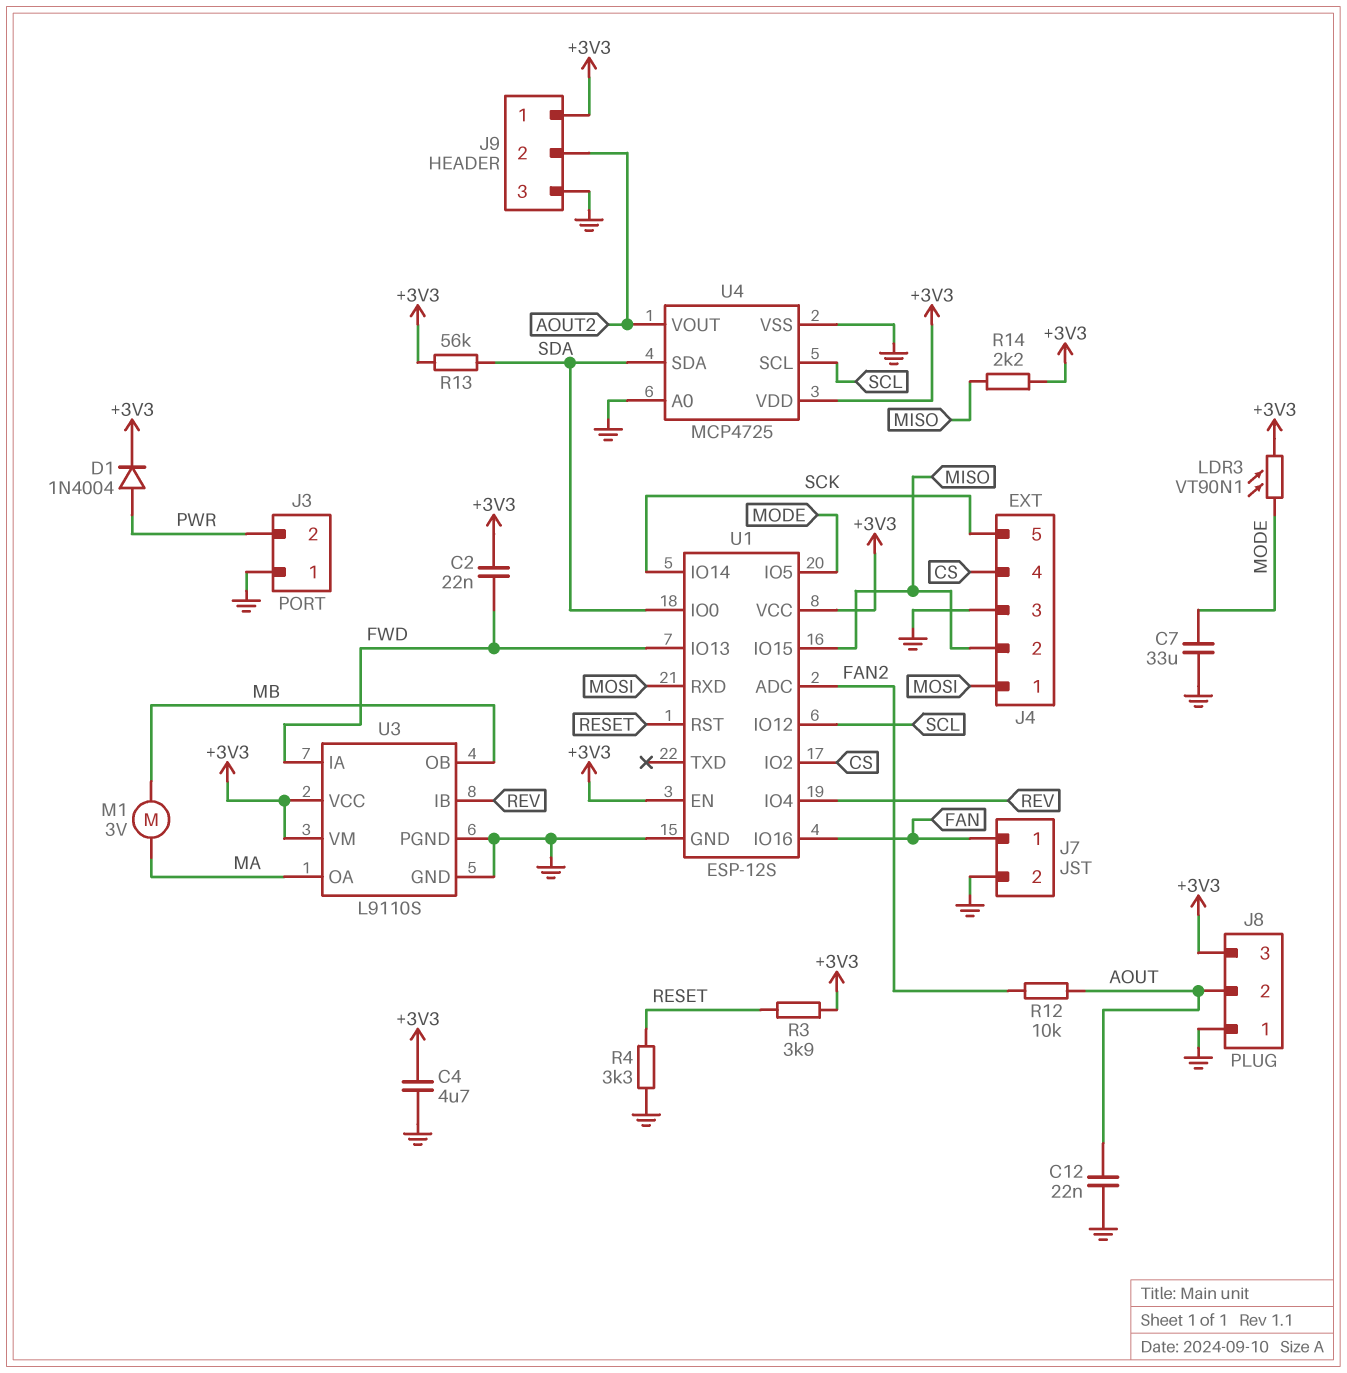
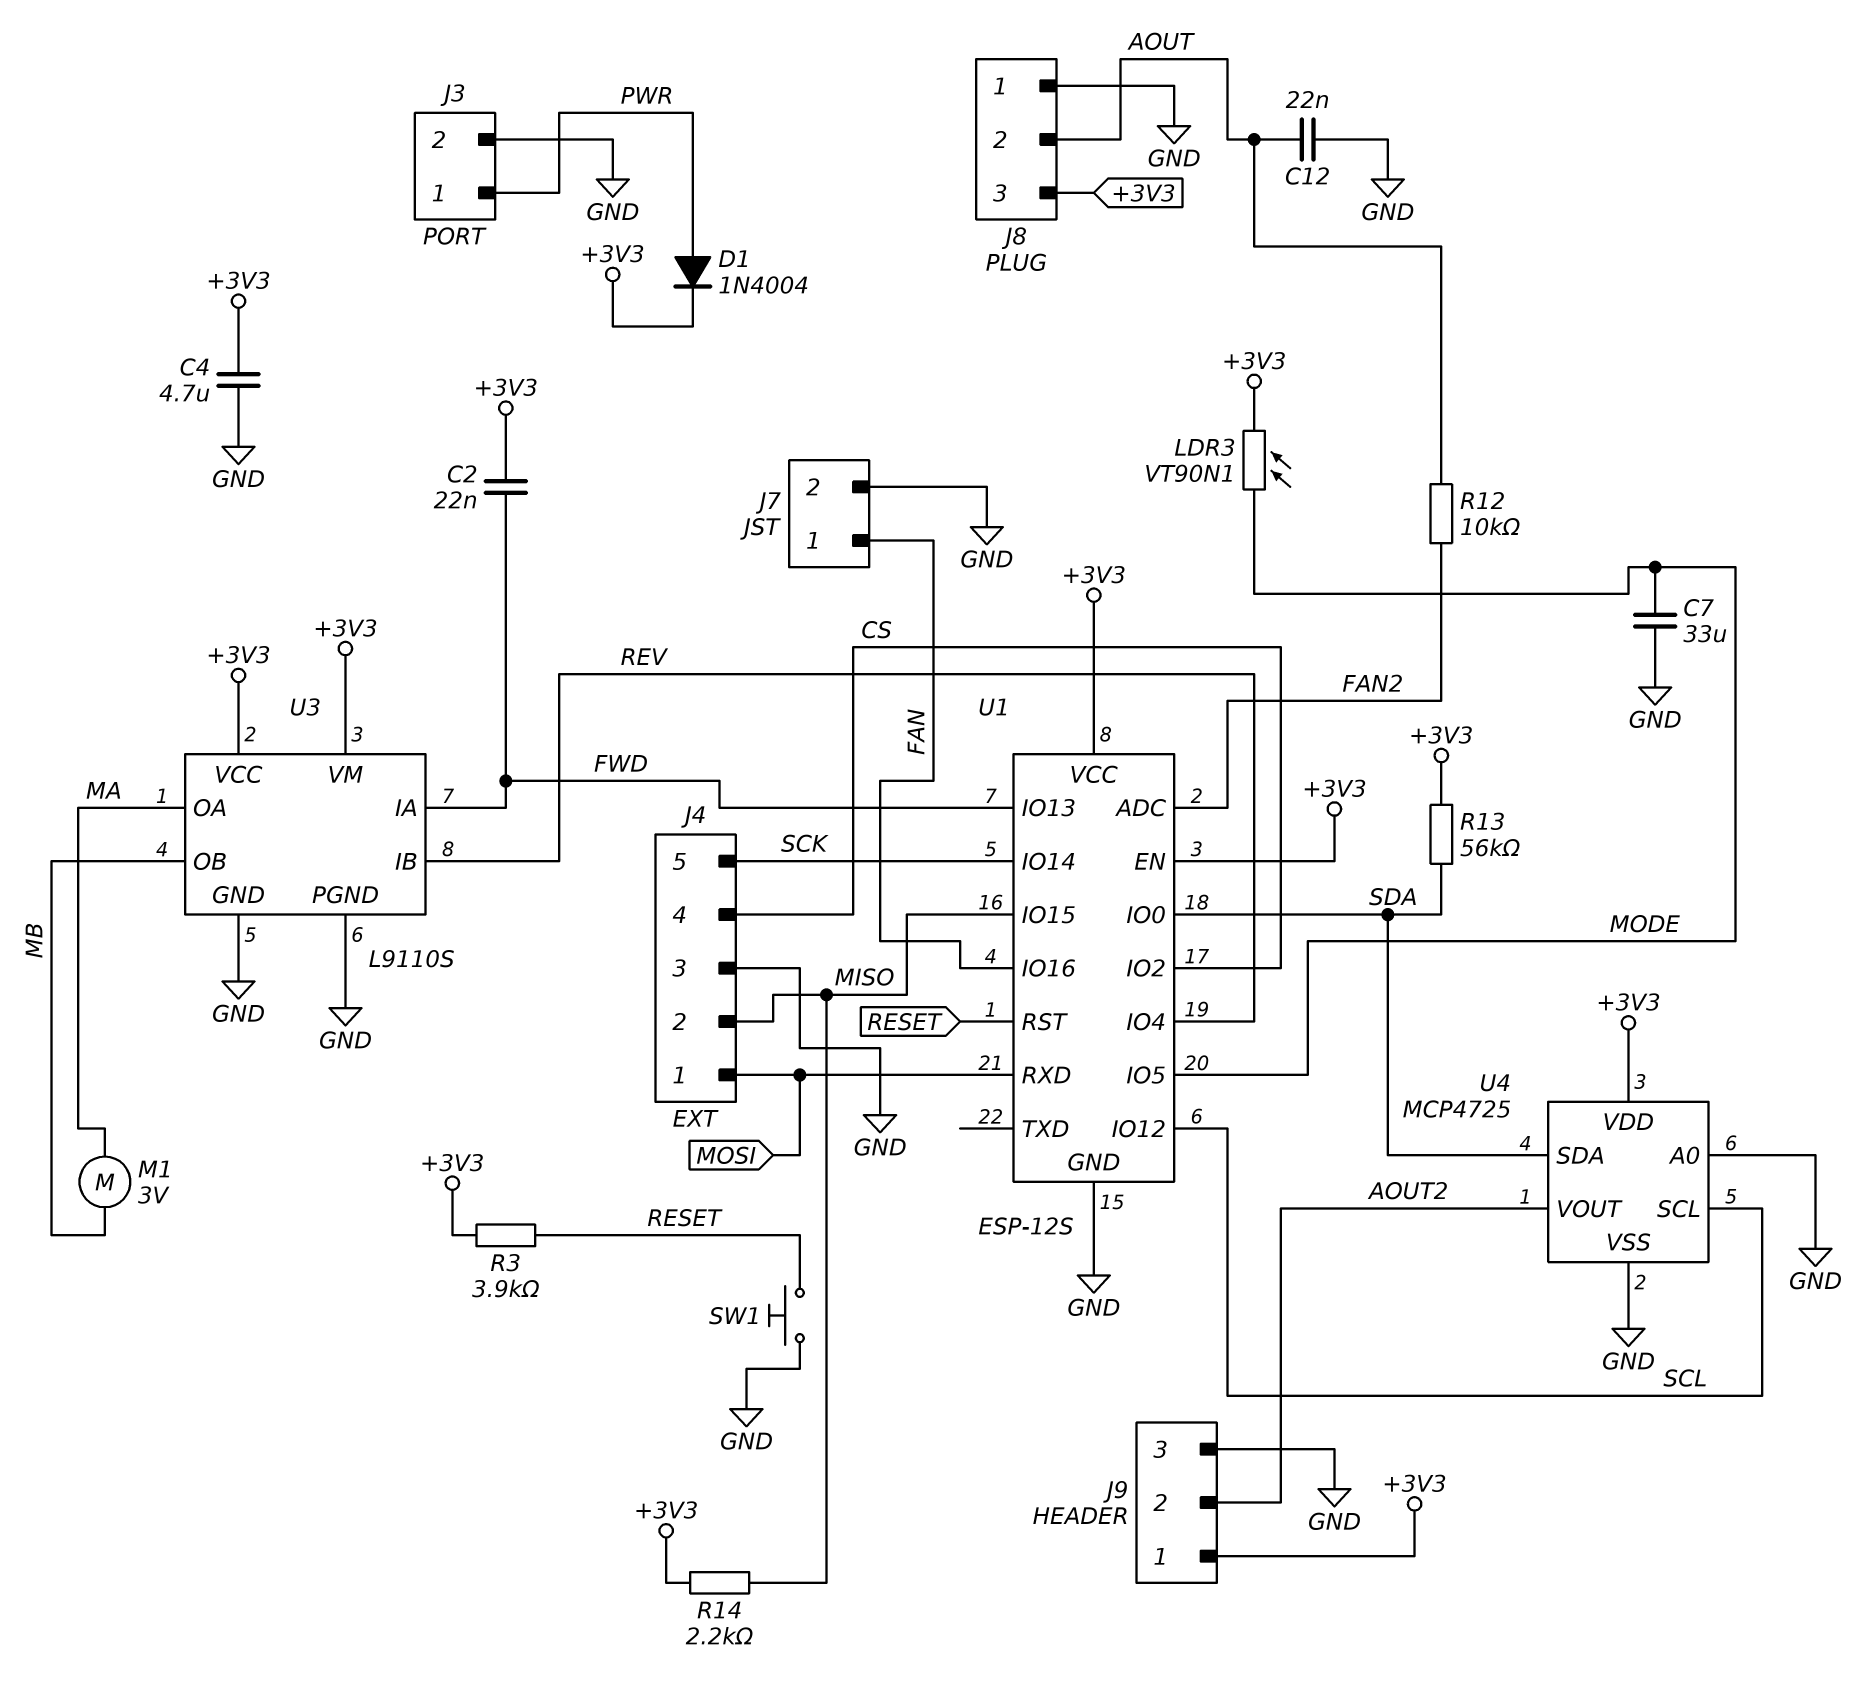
J3 pin 1: GND -> PWR
J3 pin 2: PWR -> GND
R4: 3.3k (GND, RESET) -> none
SW1: none -> button (GND, RESET)

